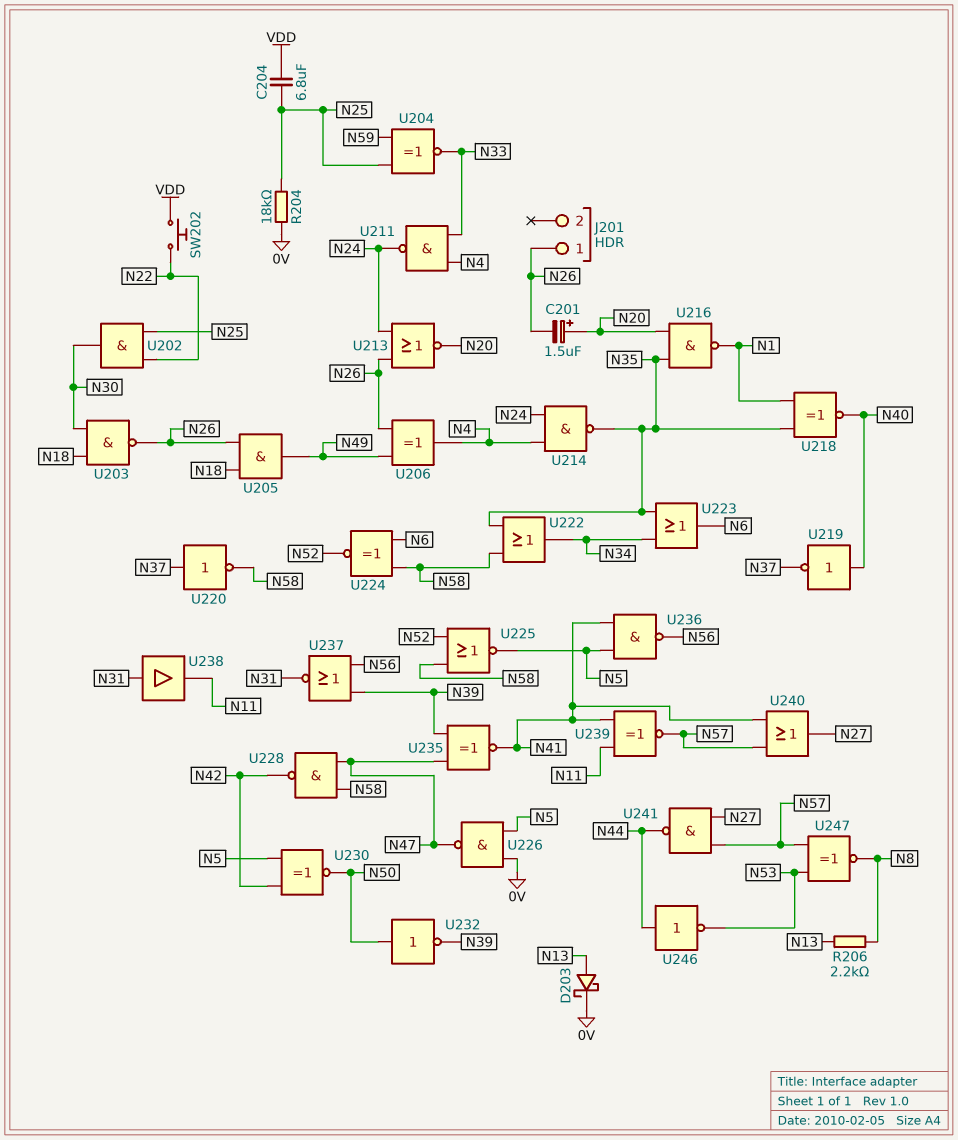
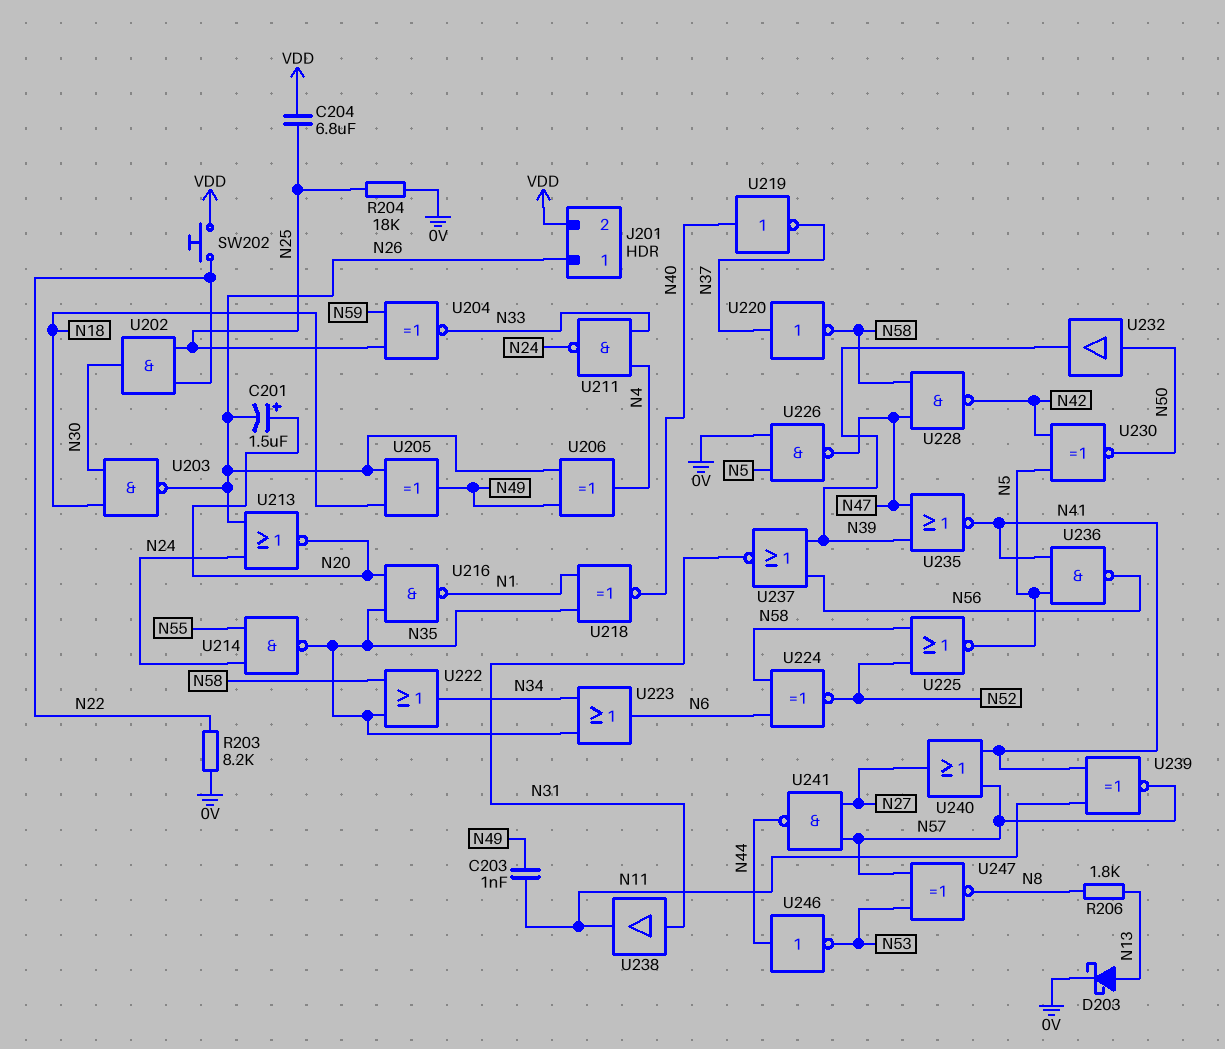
C203: none -> 1nF (N11, N49)
J201 pin 2: none -> VDD
R203: none -> 8.2k (0V, N22)
R206: 2.2k (N8, N13) -> 1.8k (N8, N13)
U205: AND (in N18, in N26, out N49) -> XOR (in N18, in N26, out N49)
U214: NAND (in N4, in N24, out N35) -> NAND (in N24, in N55, out N35)
U232: NOT (in N50, out N39) -> buffer (in N50, out N39)
U235: XNOR (in N39, in N47, out N41) -> NOR (in N39, in N47, out N41)

